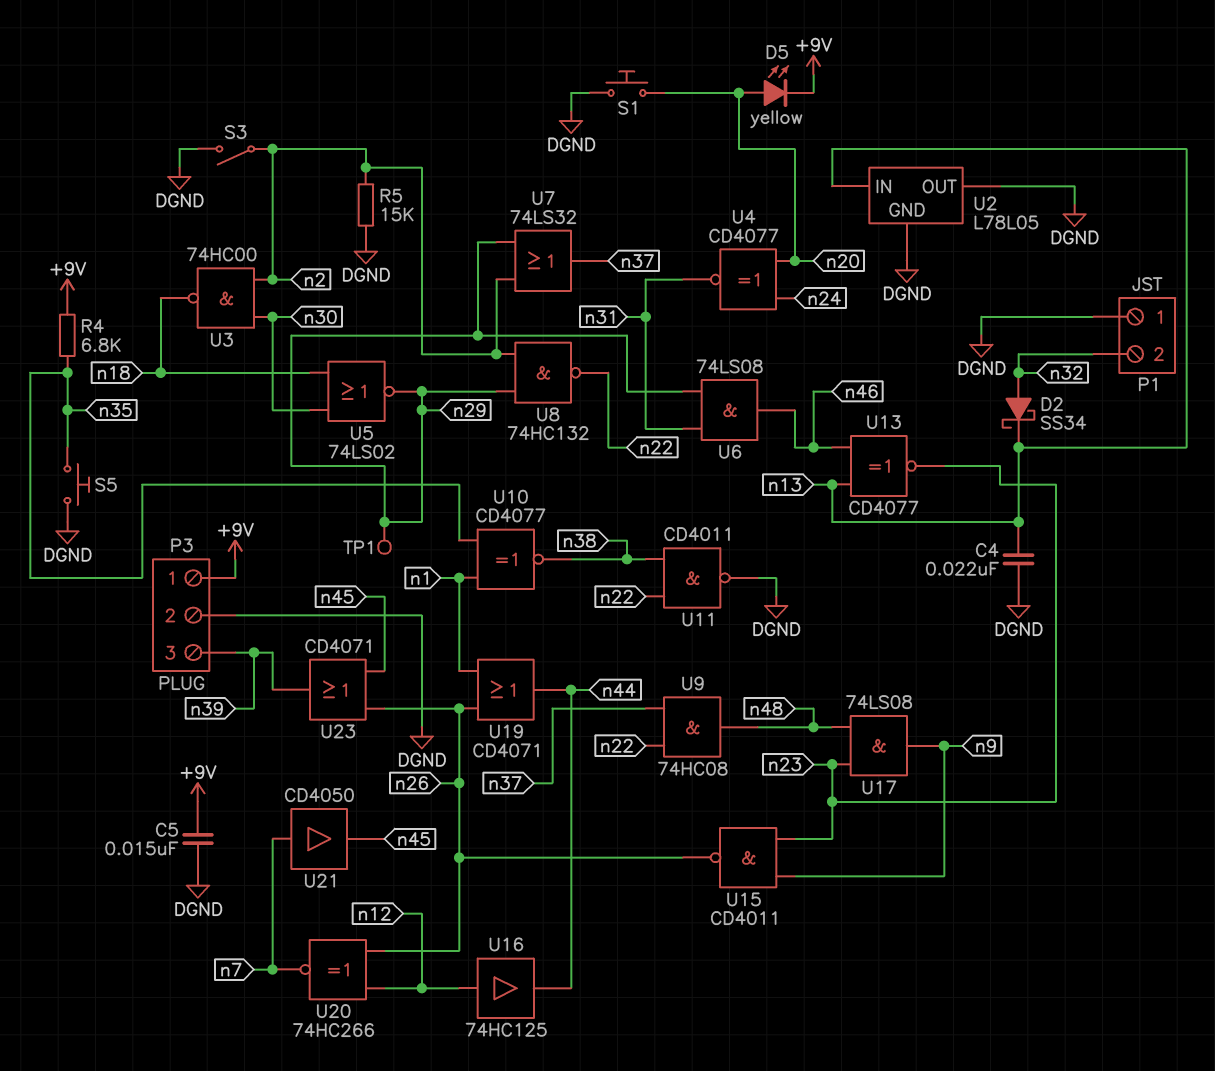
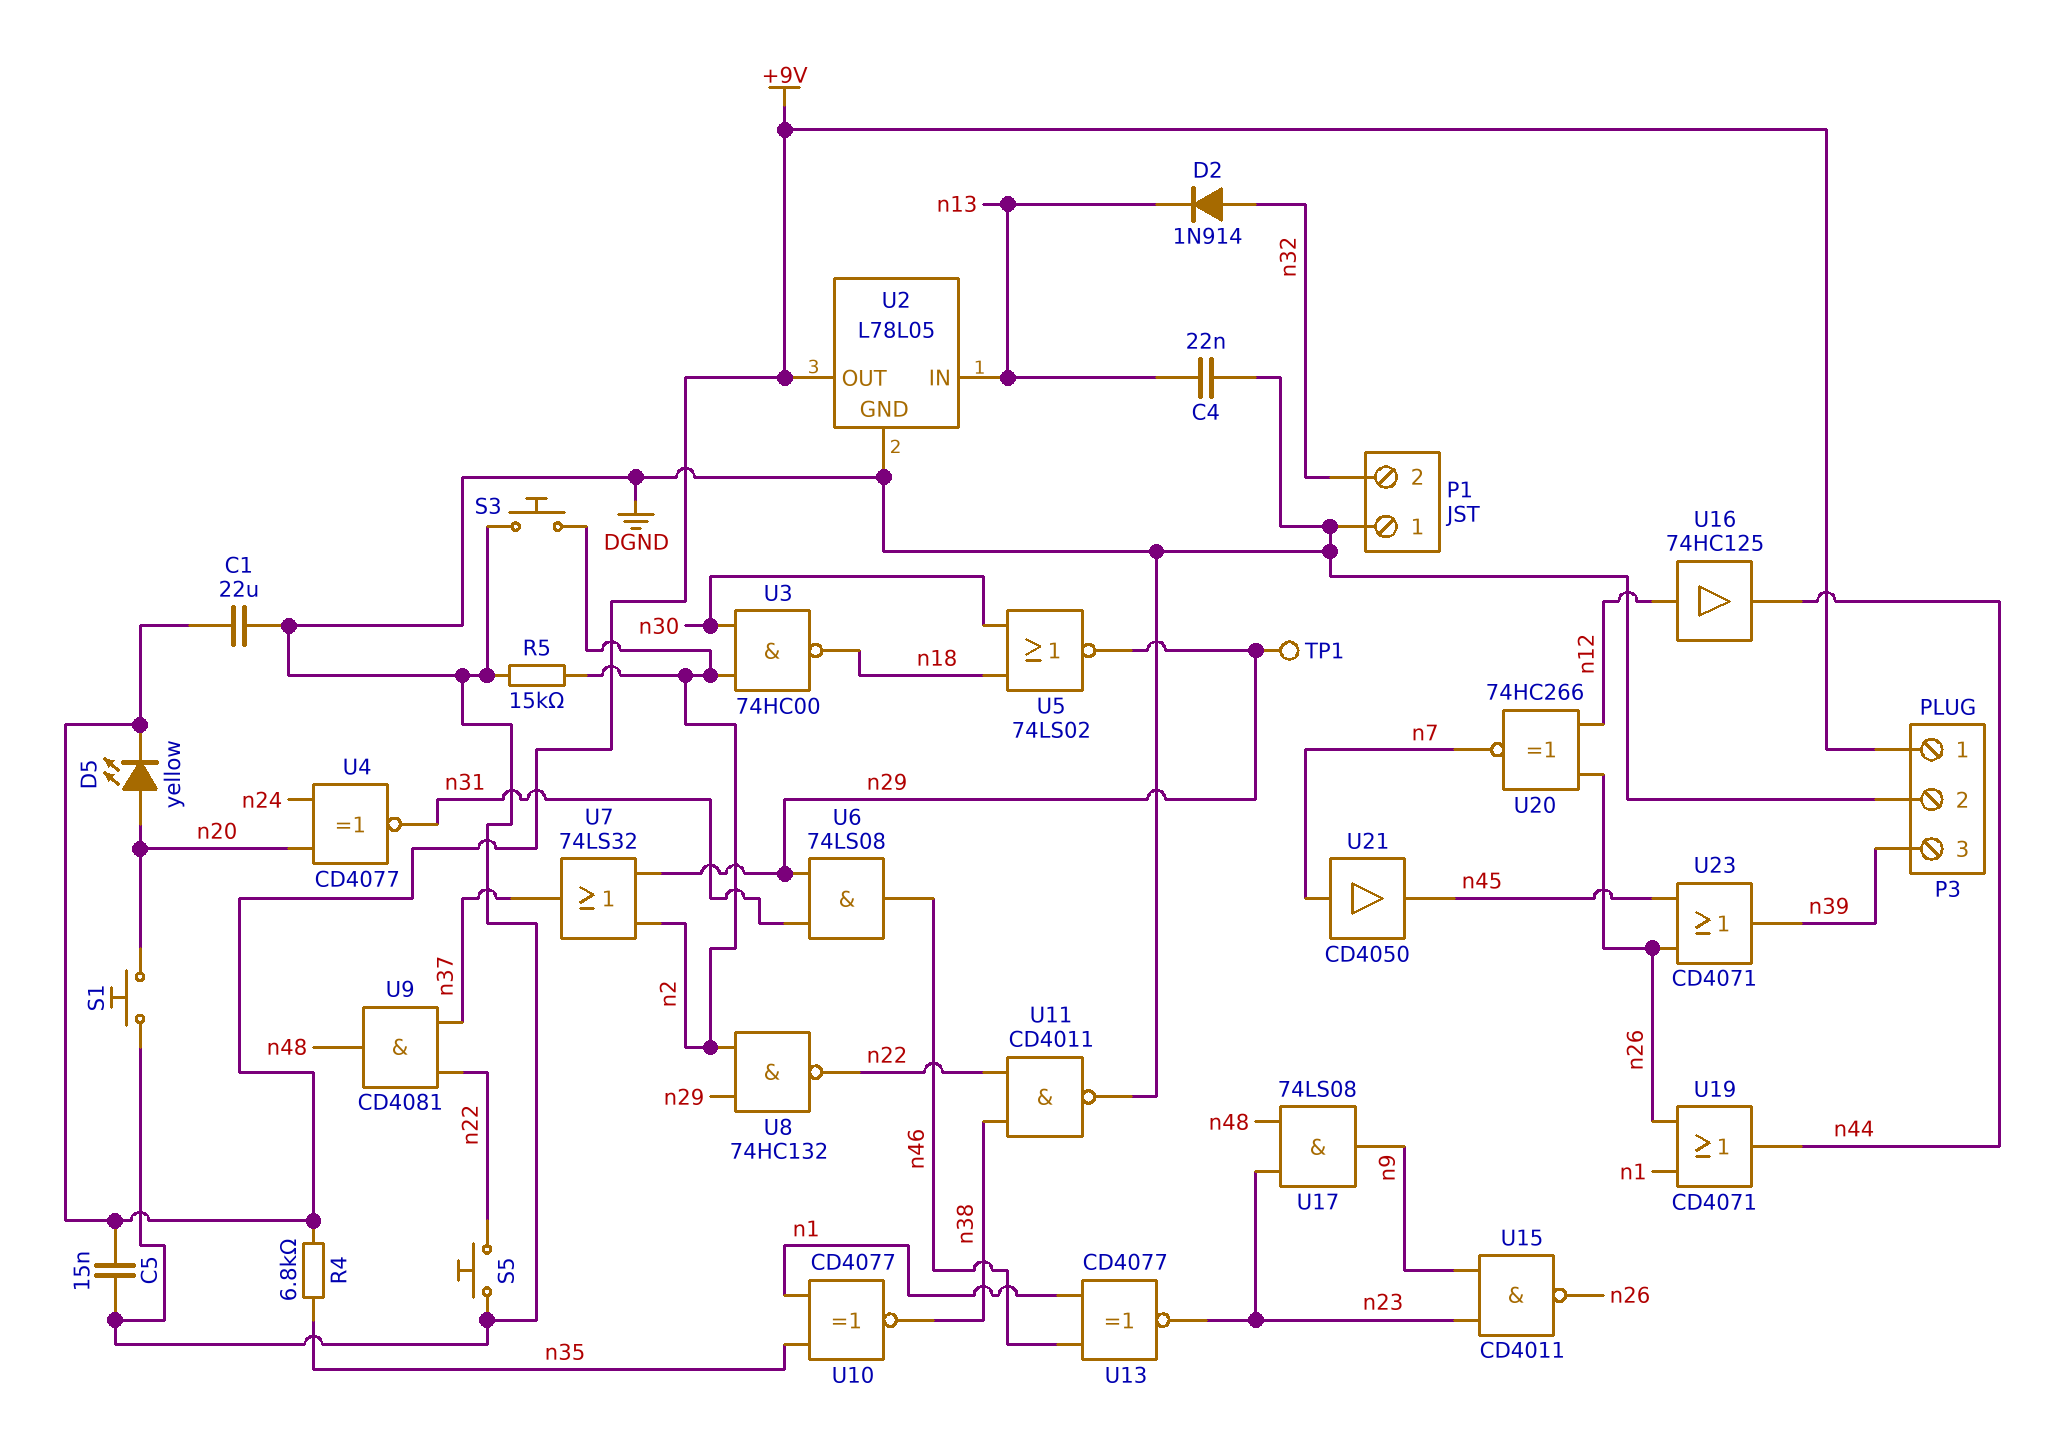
C1: none -> 22uF (+9V, DGND)
D2: schottky SS34 (A n32, K n13) -> diode 1N914 (A n32, K n13)
S3: switch (DGND, n2) -> button (DGND, n2)
S5: button (DGND, n35) -> button (DGND, n22)
U2 pin OUT: DGND -> +9V
U9: AND 74HC08 (in n22, in n37, out n48) -> AND CD4081 (in n22, in n37, out n48)
U13: XNOR CD4077 (in n13, in n46, out n23) -> XNOR CD4077 (in n1, in n46, out n23)

